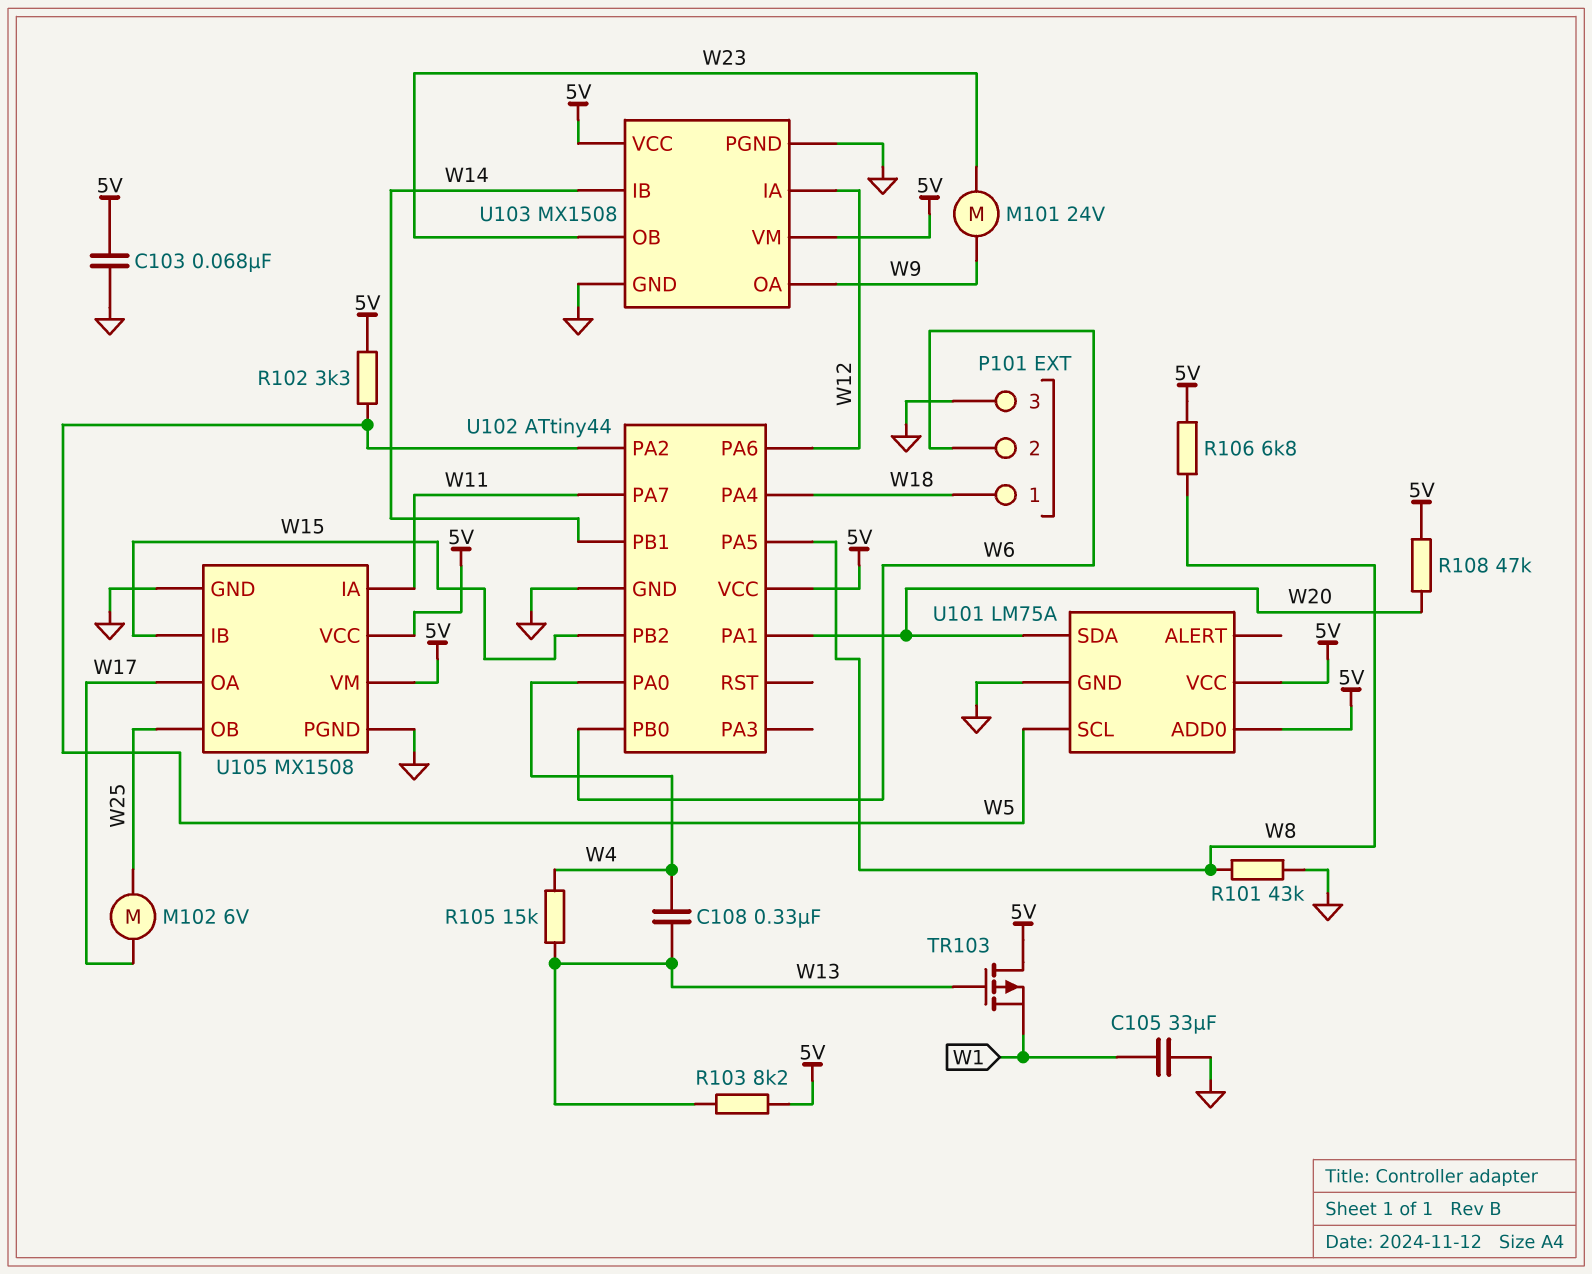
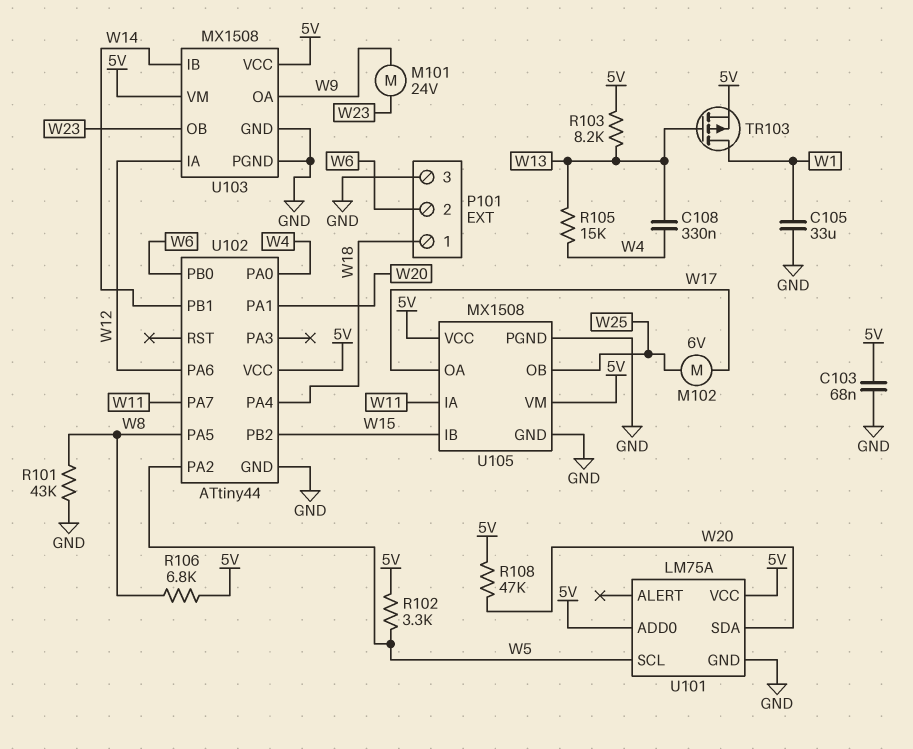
TR103: PMOS (G W13, D 5V, S W1) -> PMOS (G W13, D W1, S 5V)

